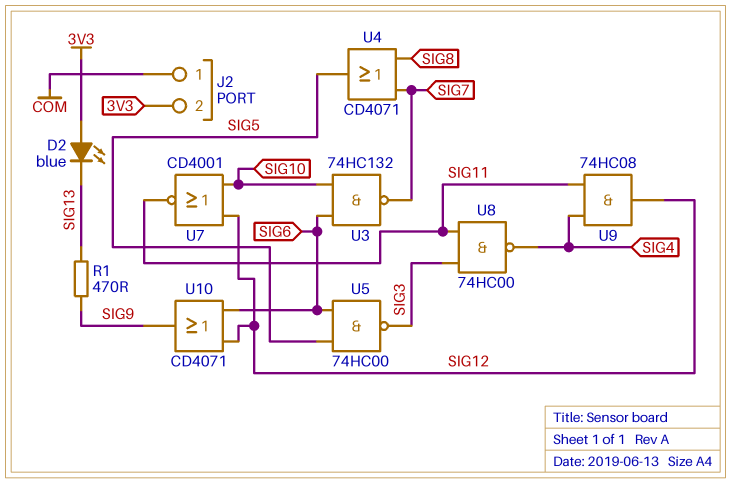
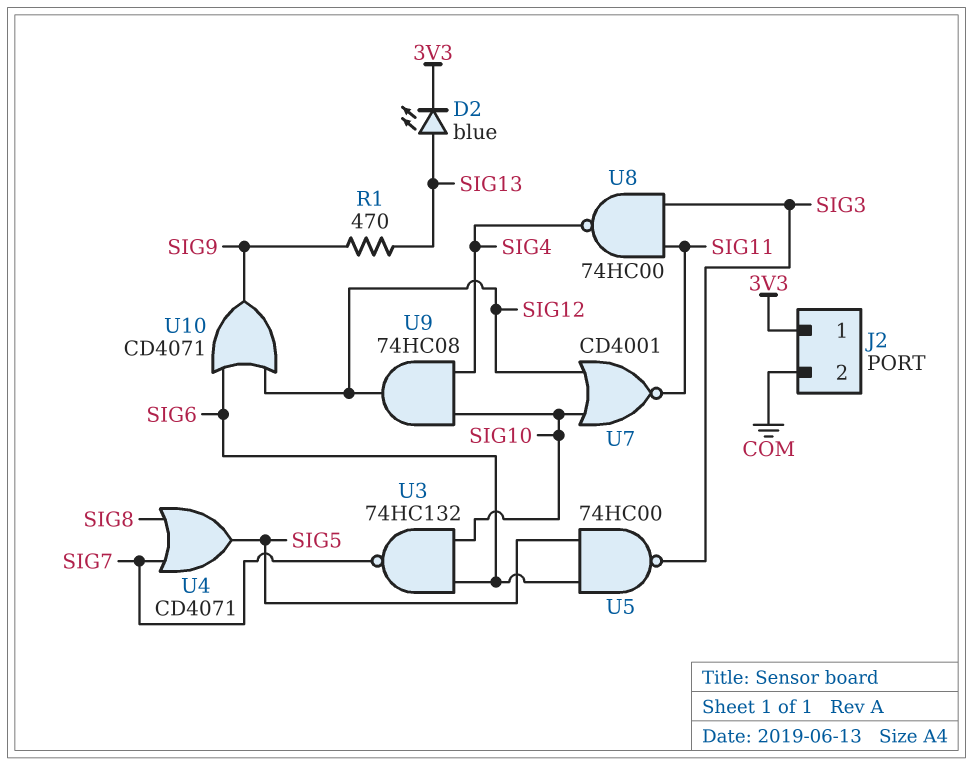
D2: LED blue (A 3V3, K SIG13) -> LED blue (A SIG13, K 3V3)
J2 pin 1: COM -> 3V3
J2 pin 2: 3V3 -> COM
U9: AND 74HC08 (in SIG4, in SIG11, out SIG12) -> AND 74HC08 (in SIG4, in SIG10, out SIG12)

